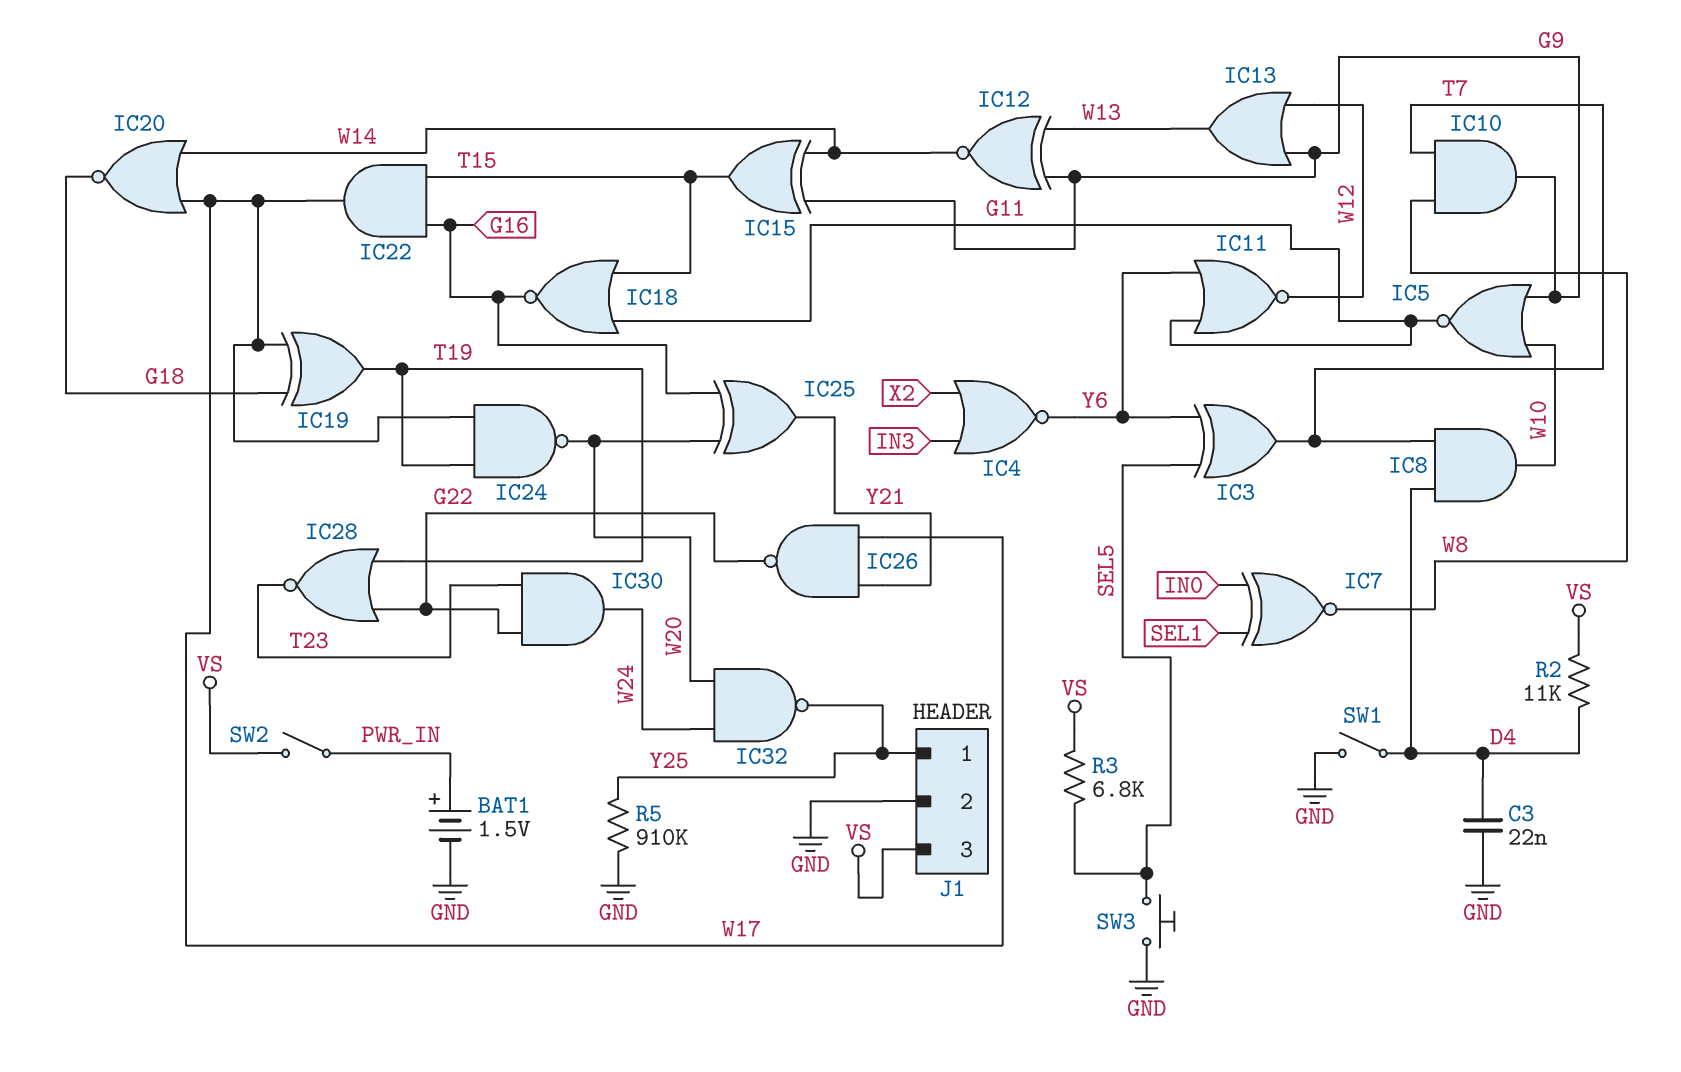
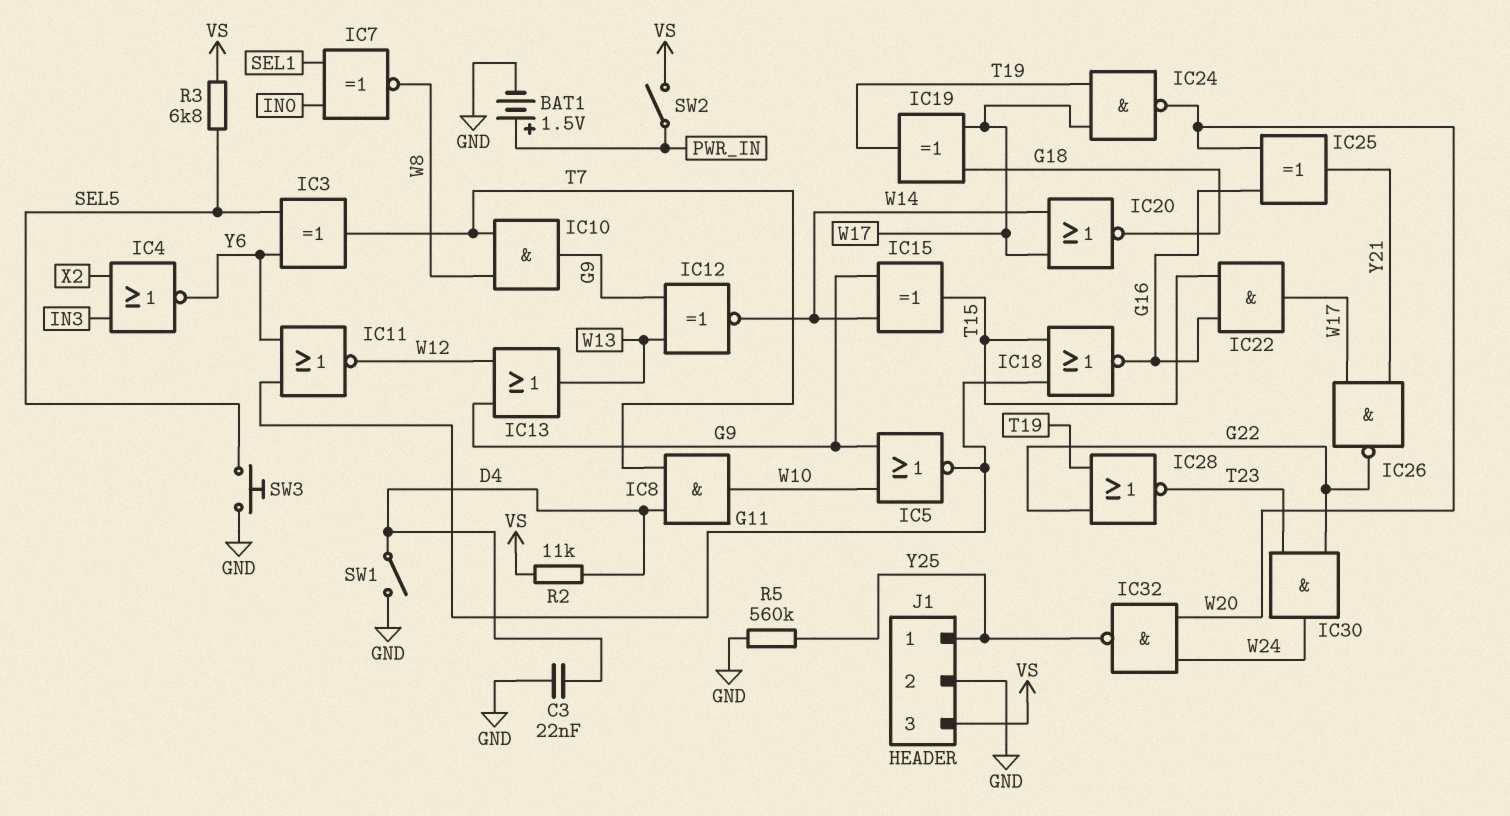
R5: 910k (GND, Y25) -> 560k (GND, Y25)

